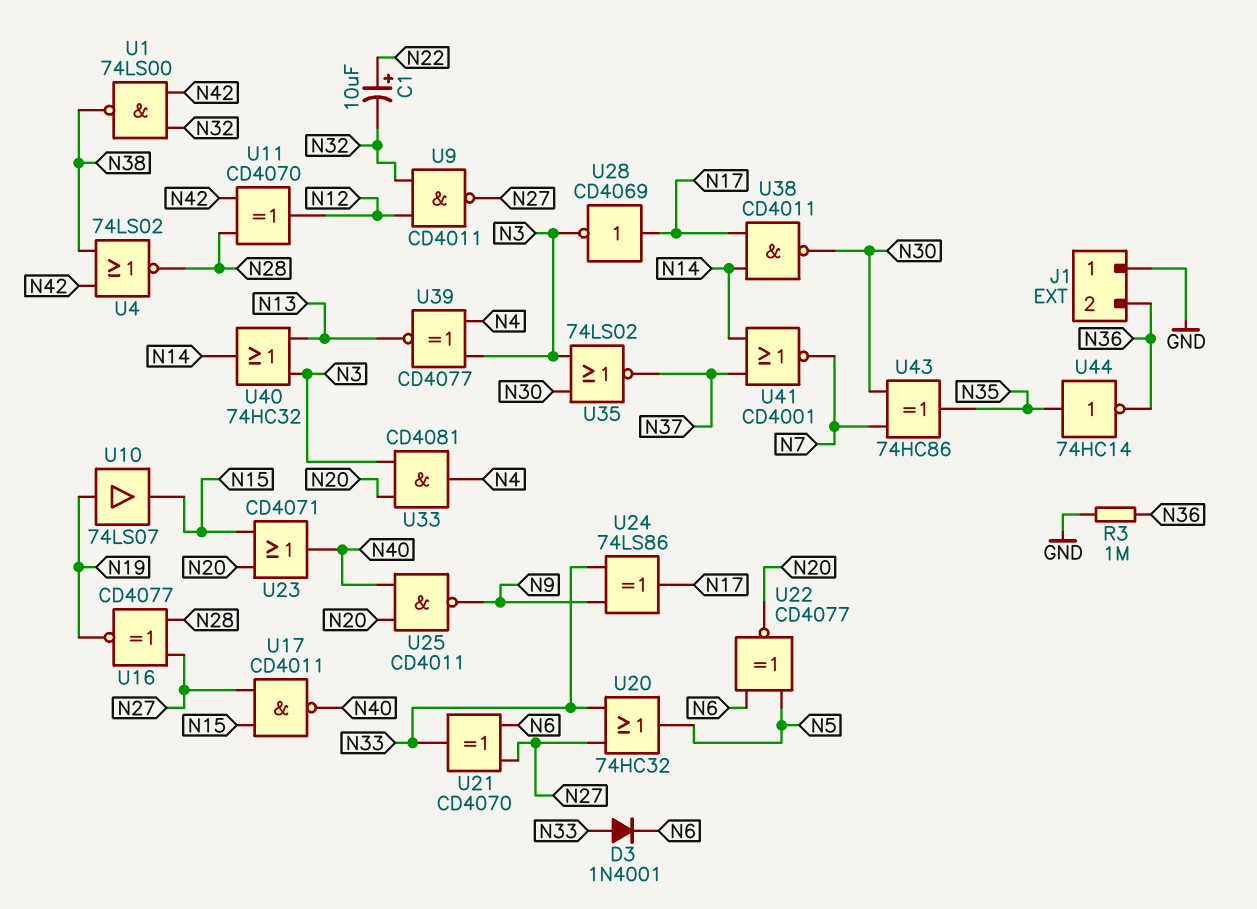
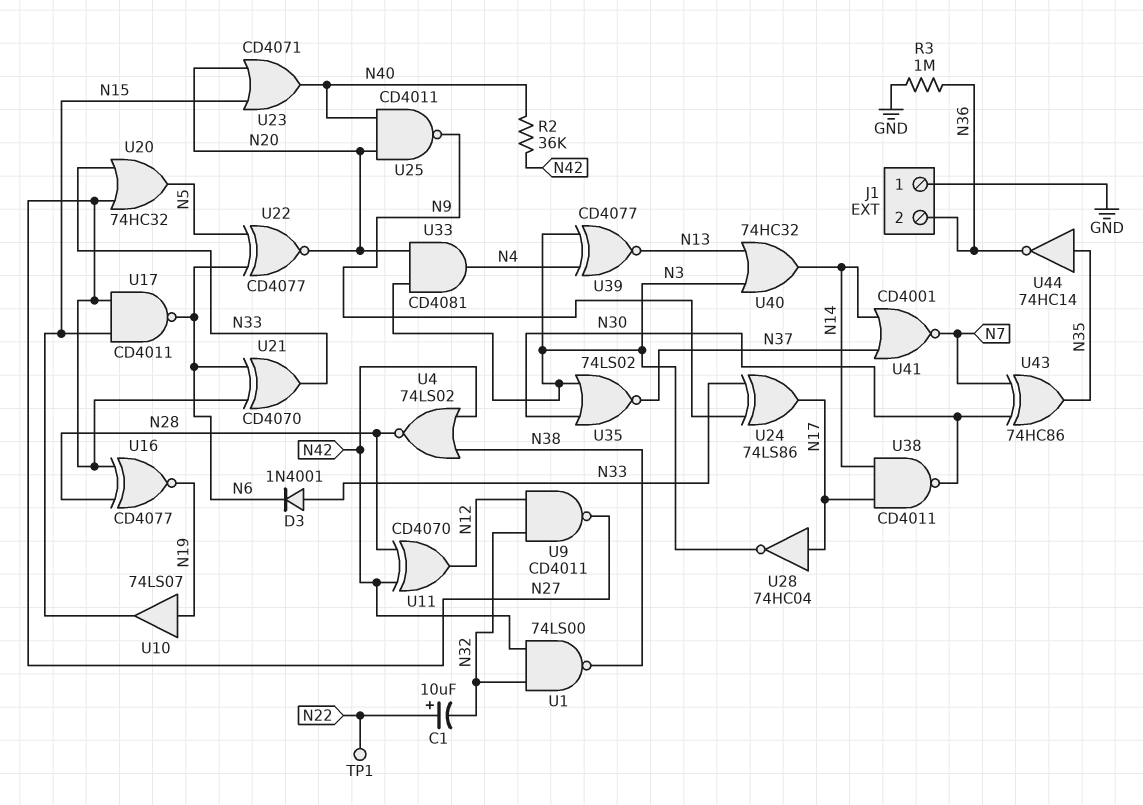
R2: none -> 36k (N40, N42)
TP1: none -> test point (N22)
U17: NAND CD4011 (in N15, in N27, out N40) -> NAND CD4011 (in N15, in N27, out N6)
U28: NOT CD4069 (in N17, out N3) -> NOT 74HC04 (in N17, out N3)

